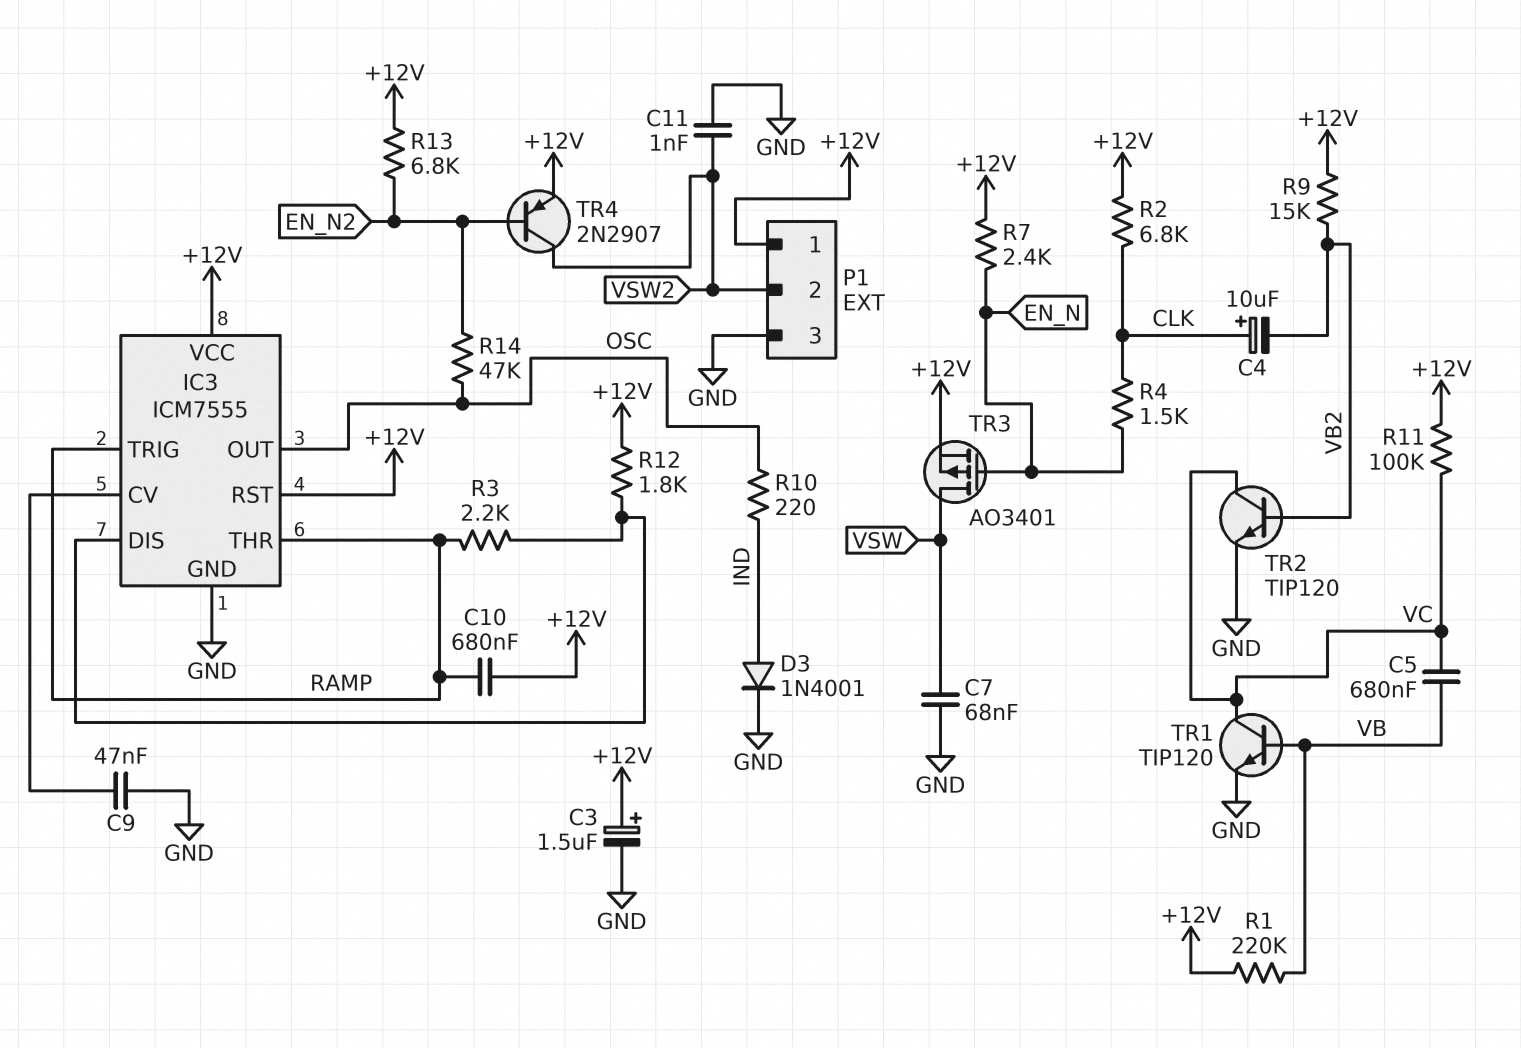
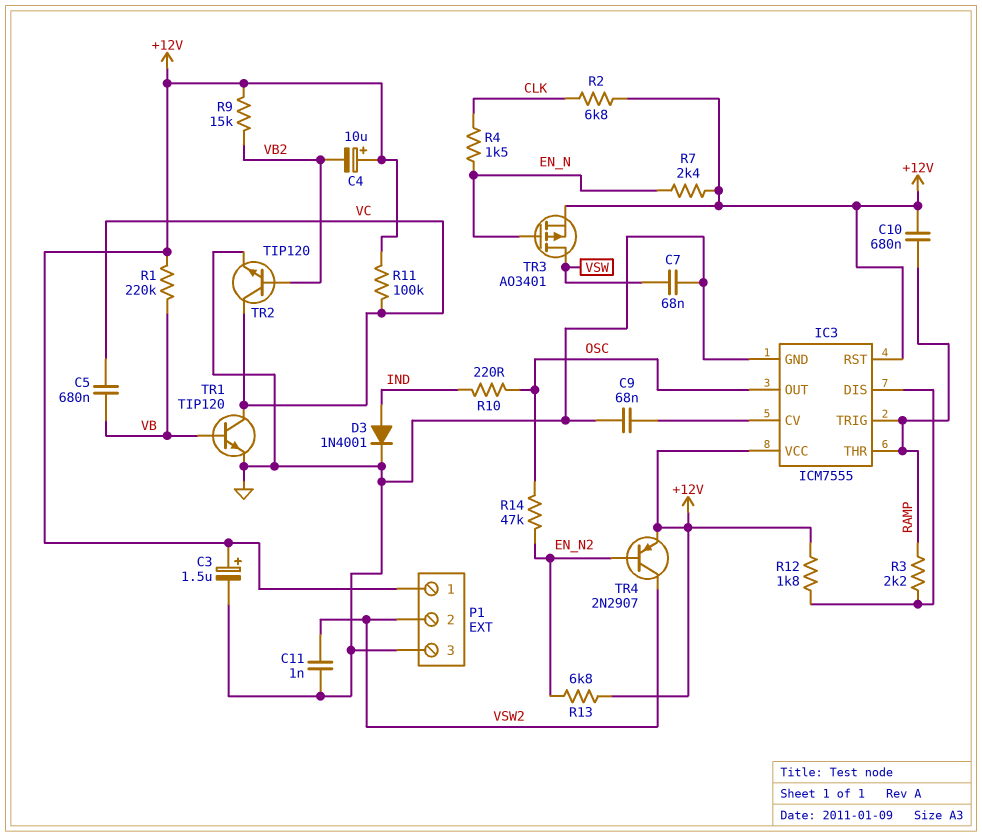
C4: 10uF (plus CLK, minus VB2) -> 10uF (plus +12V, minus VB2)
C9: 47nF (GND, IC3/CV) -> 68nF (GND, IC3/CV)

